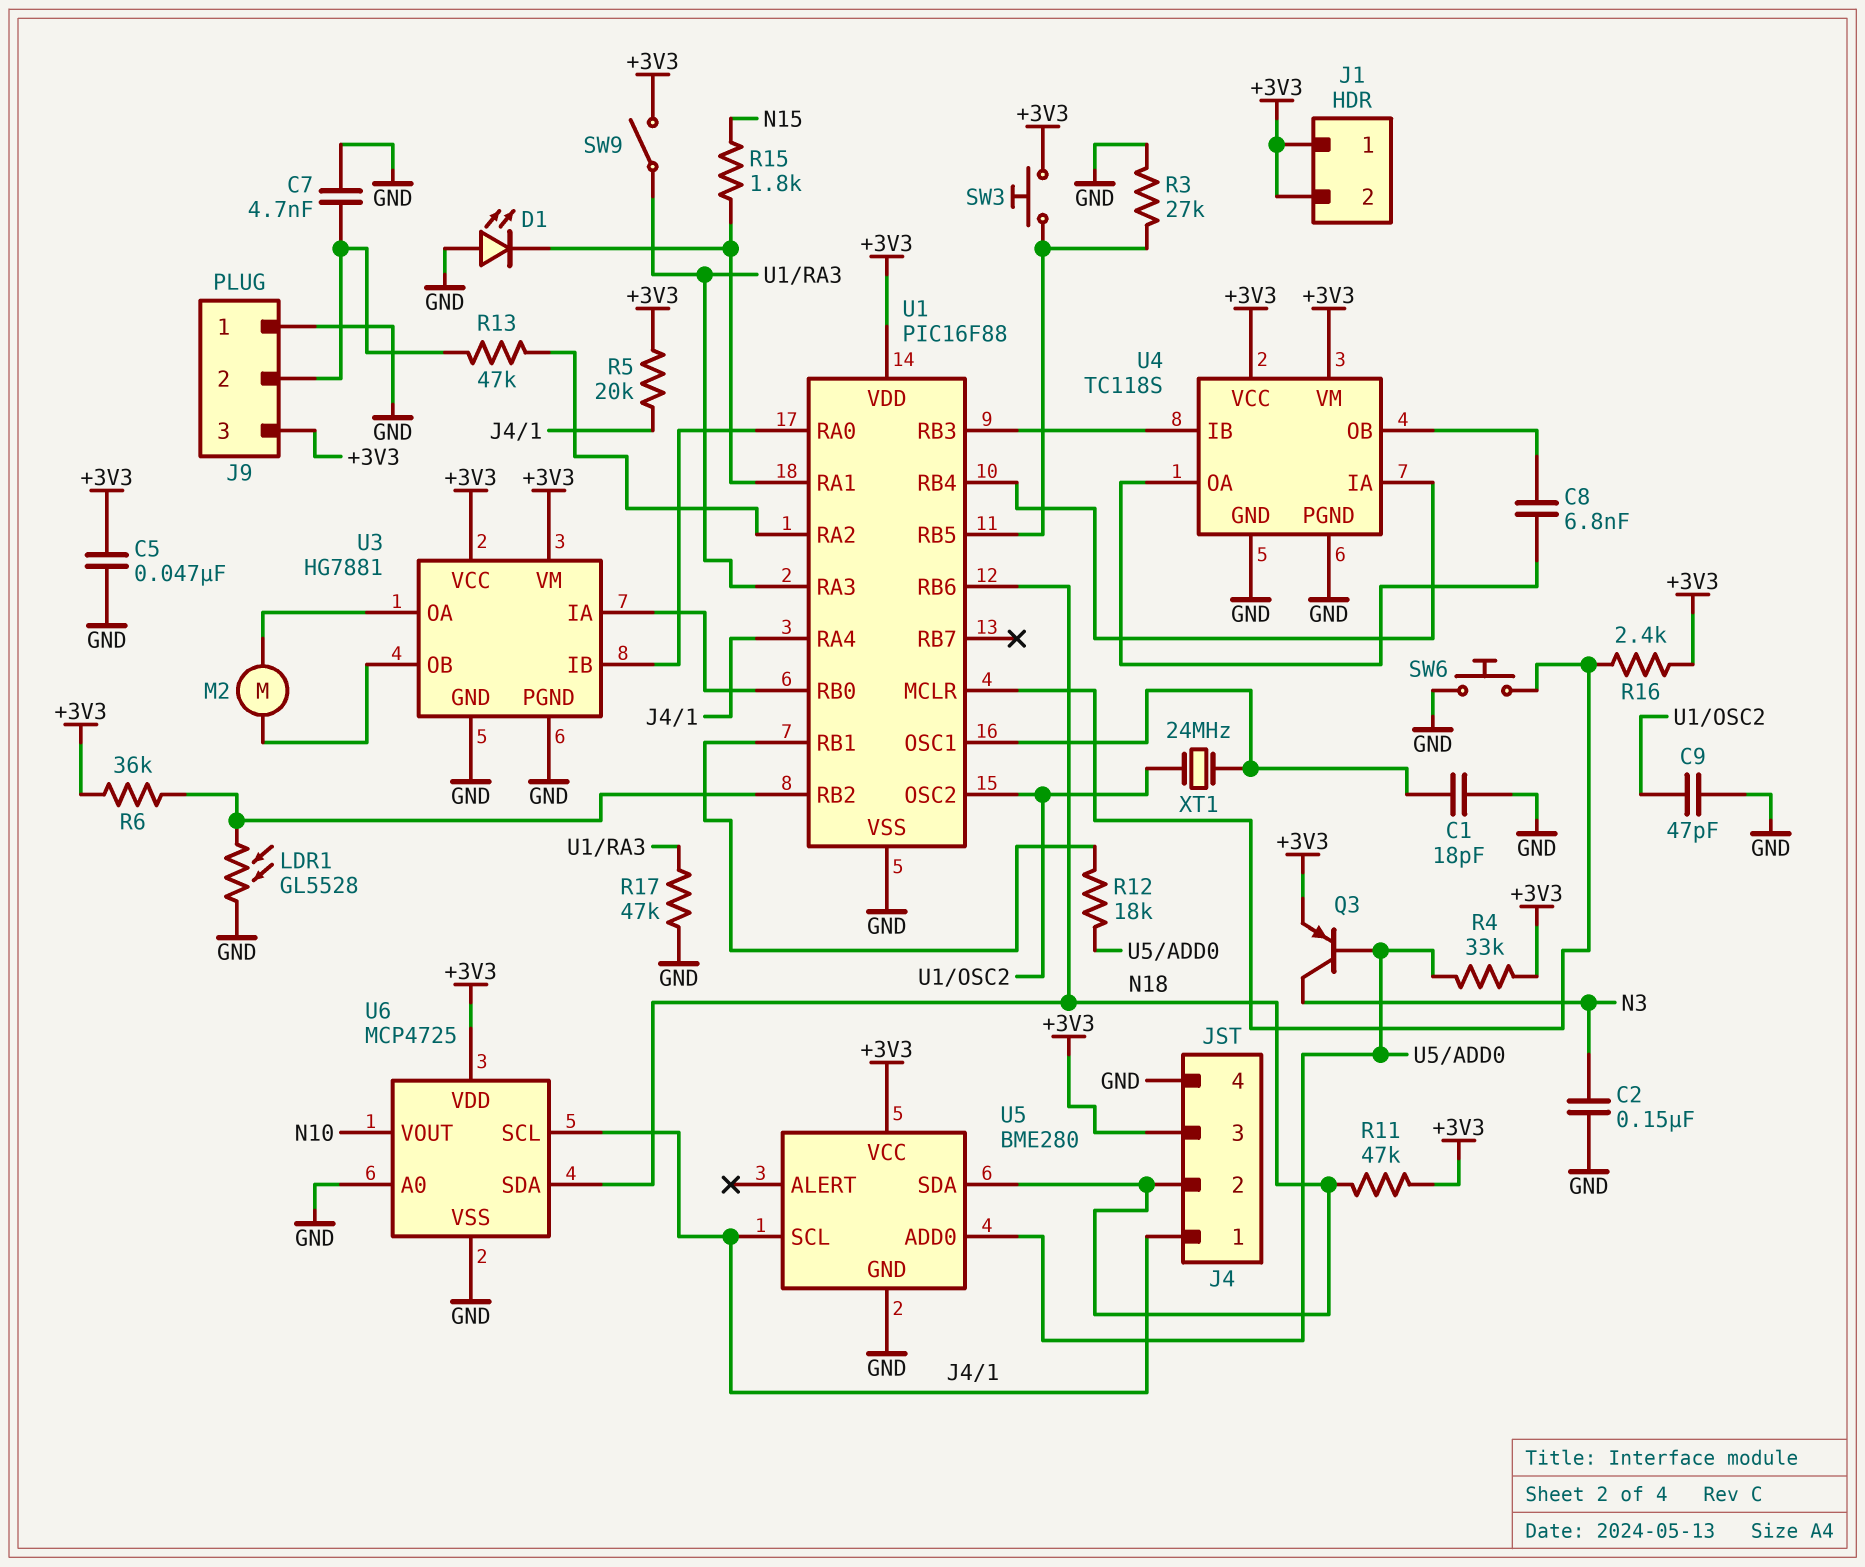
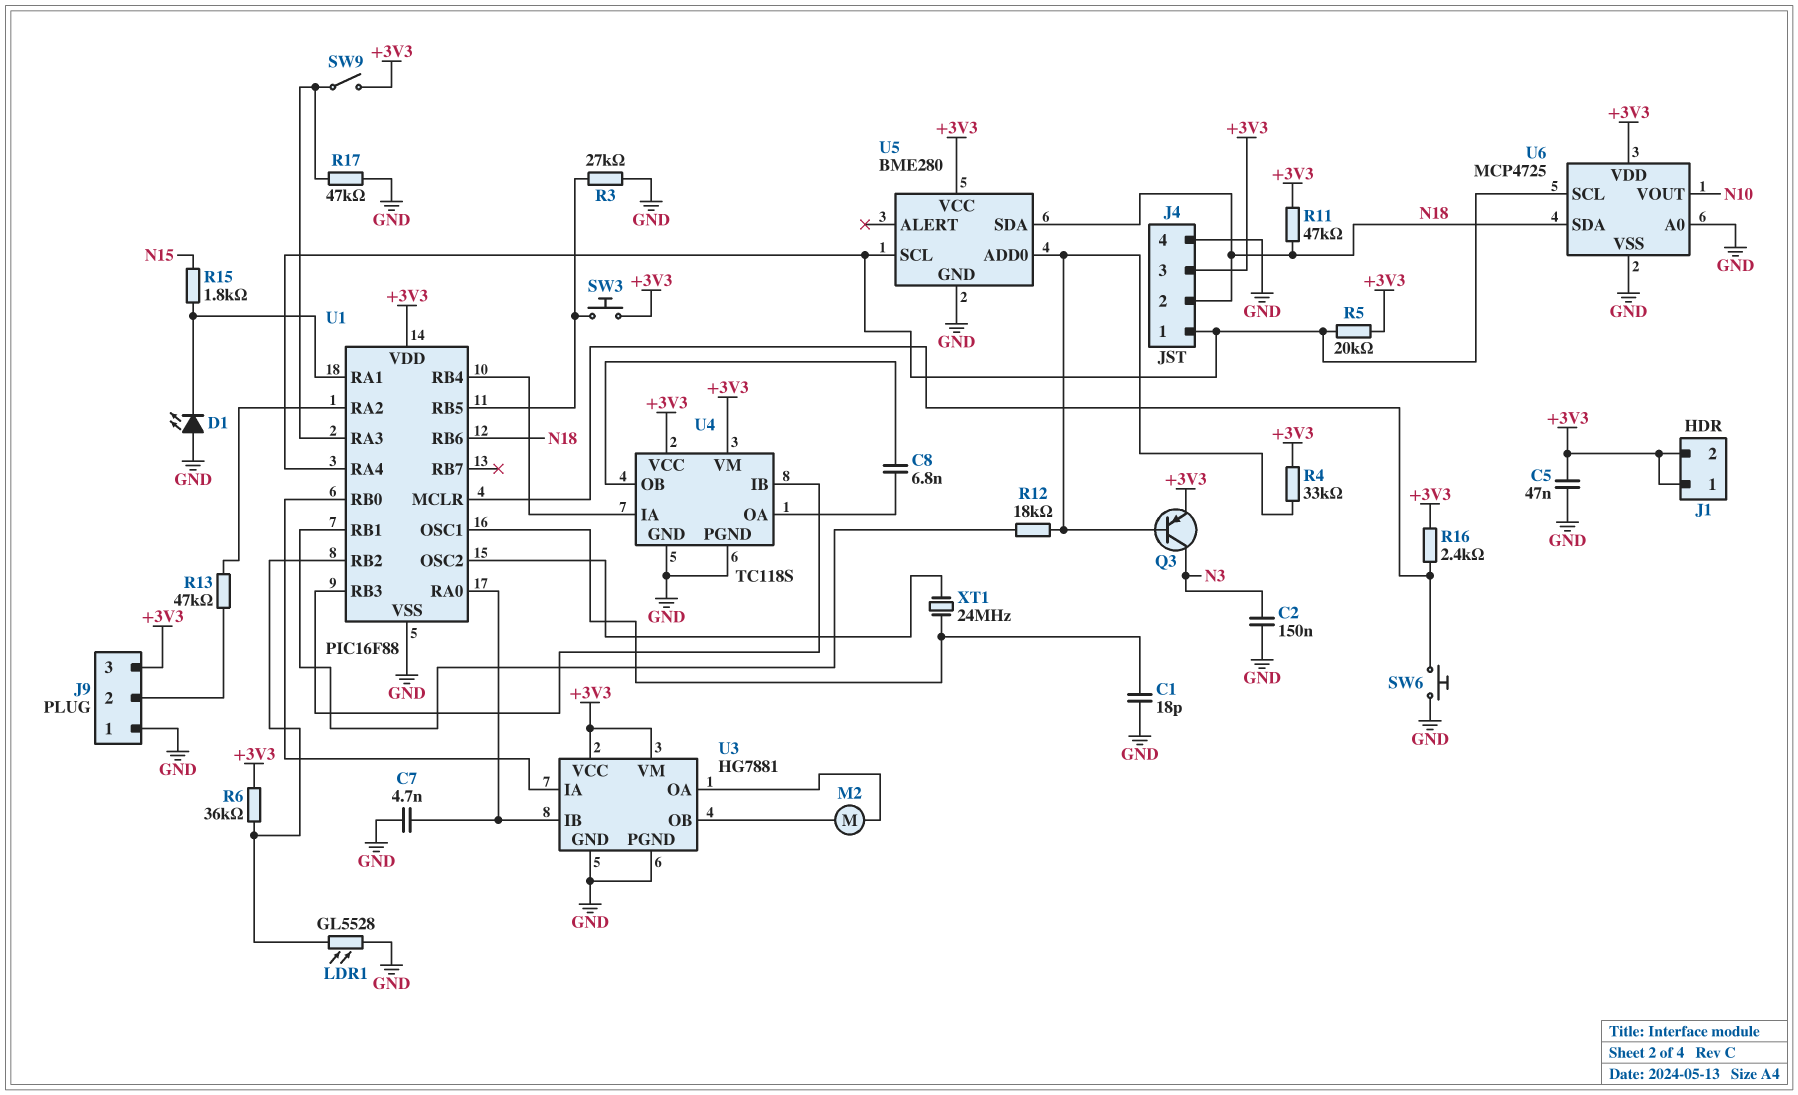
C7: 4.7nF (GND, J9/2) -> 4.7nF (GND, U1/RA0)
C9: 47pF (GND, U1/OSC2) -> none

